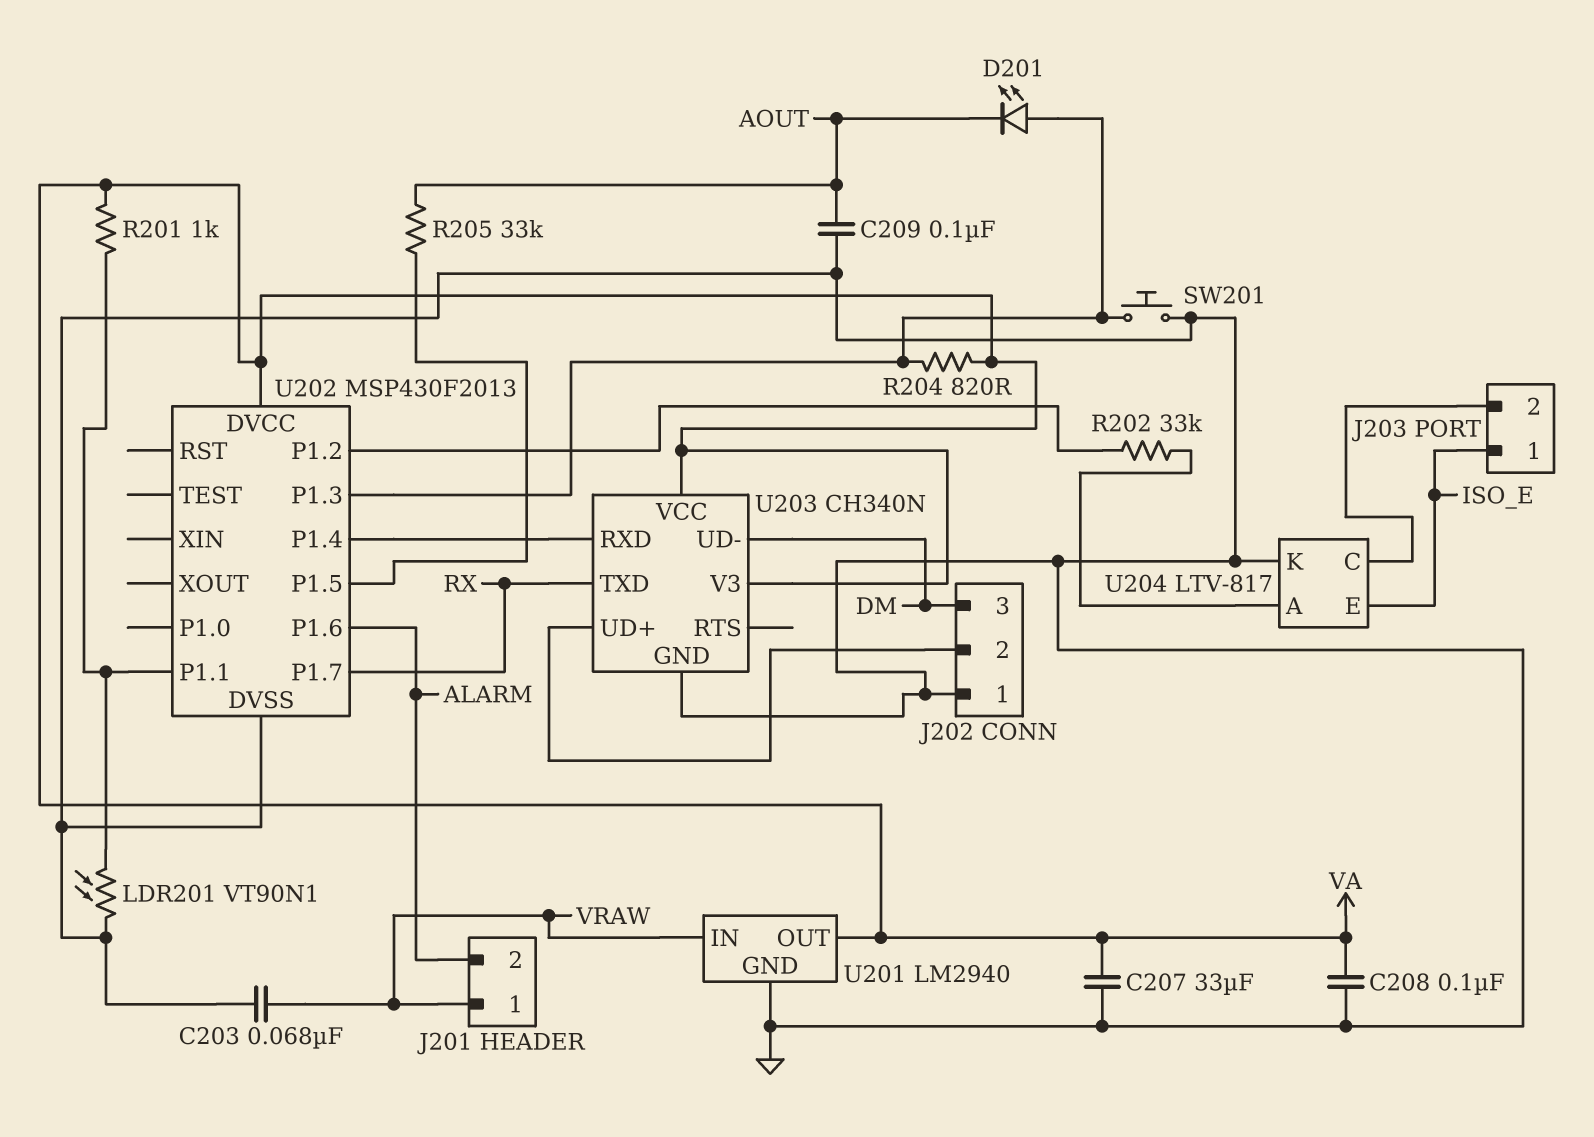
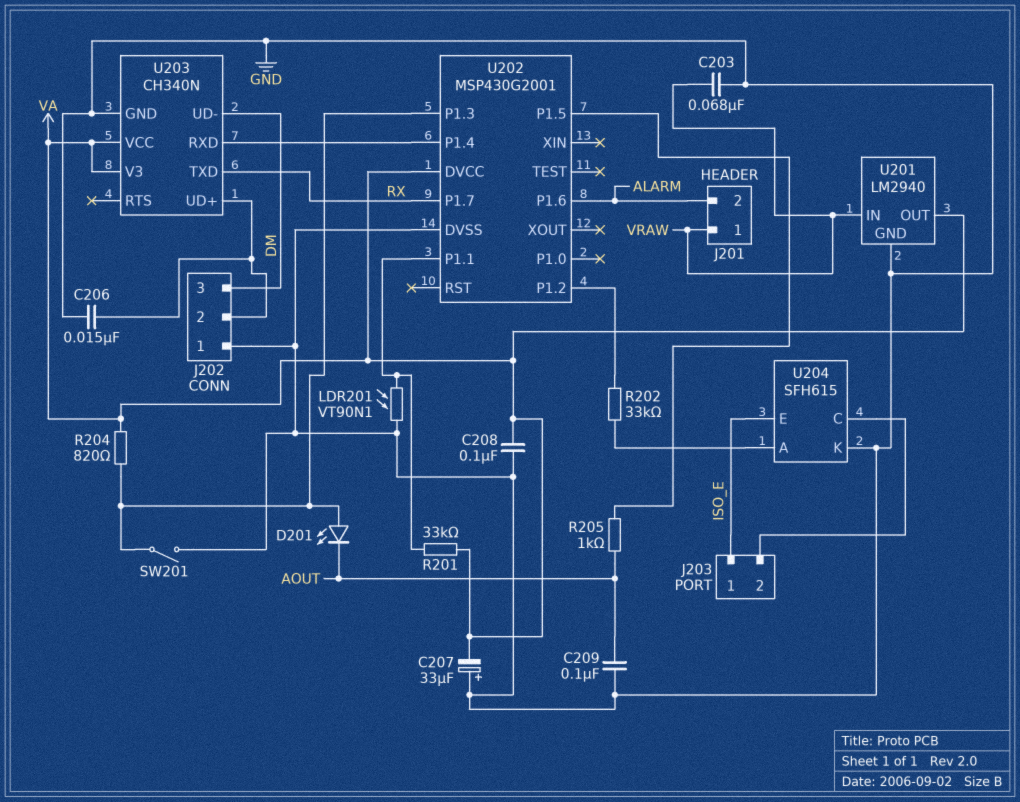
C206: none -> 15nF (GND, J202/2)
C207: 33uF (GND, VA) -> 33uF (plus GND, minus VA)
R201: 1k (U202/P1.1, VA) -> 33k (U202/P1.1, VA)
R205: 33k (AOUT, U202/P1.5) -> 1k (AOUT, U202/P1.5)
SW201: button (GND, U202/P1.3) -> switch (GND, U202/P1.3)
U202: MSP430F2013 -> MSP430G2001
U204: LTV-817 -> SFH615

